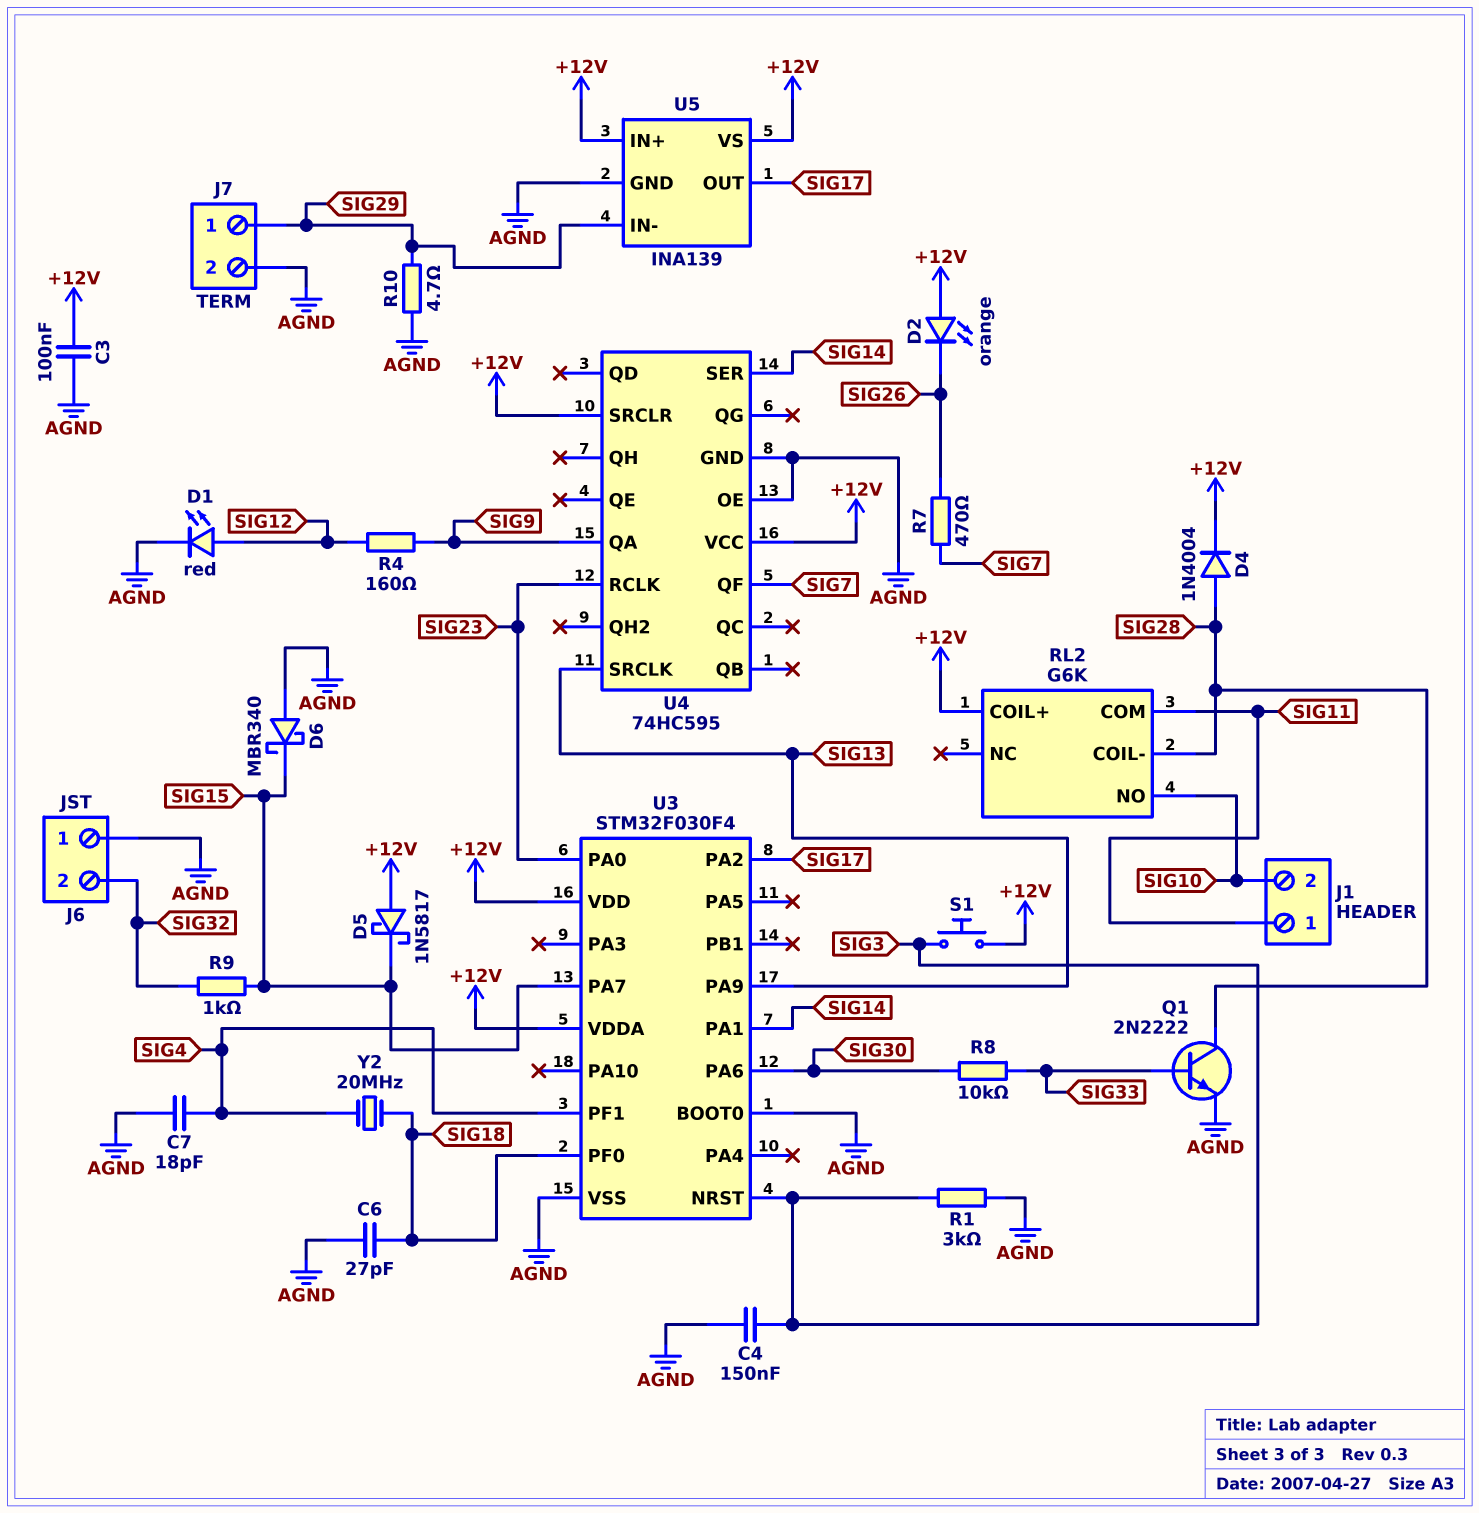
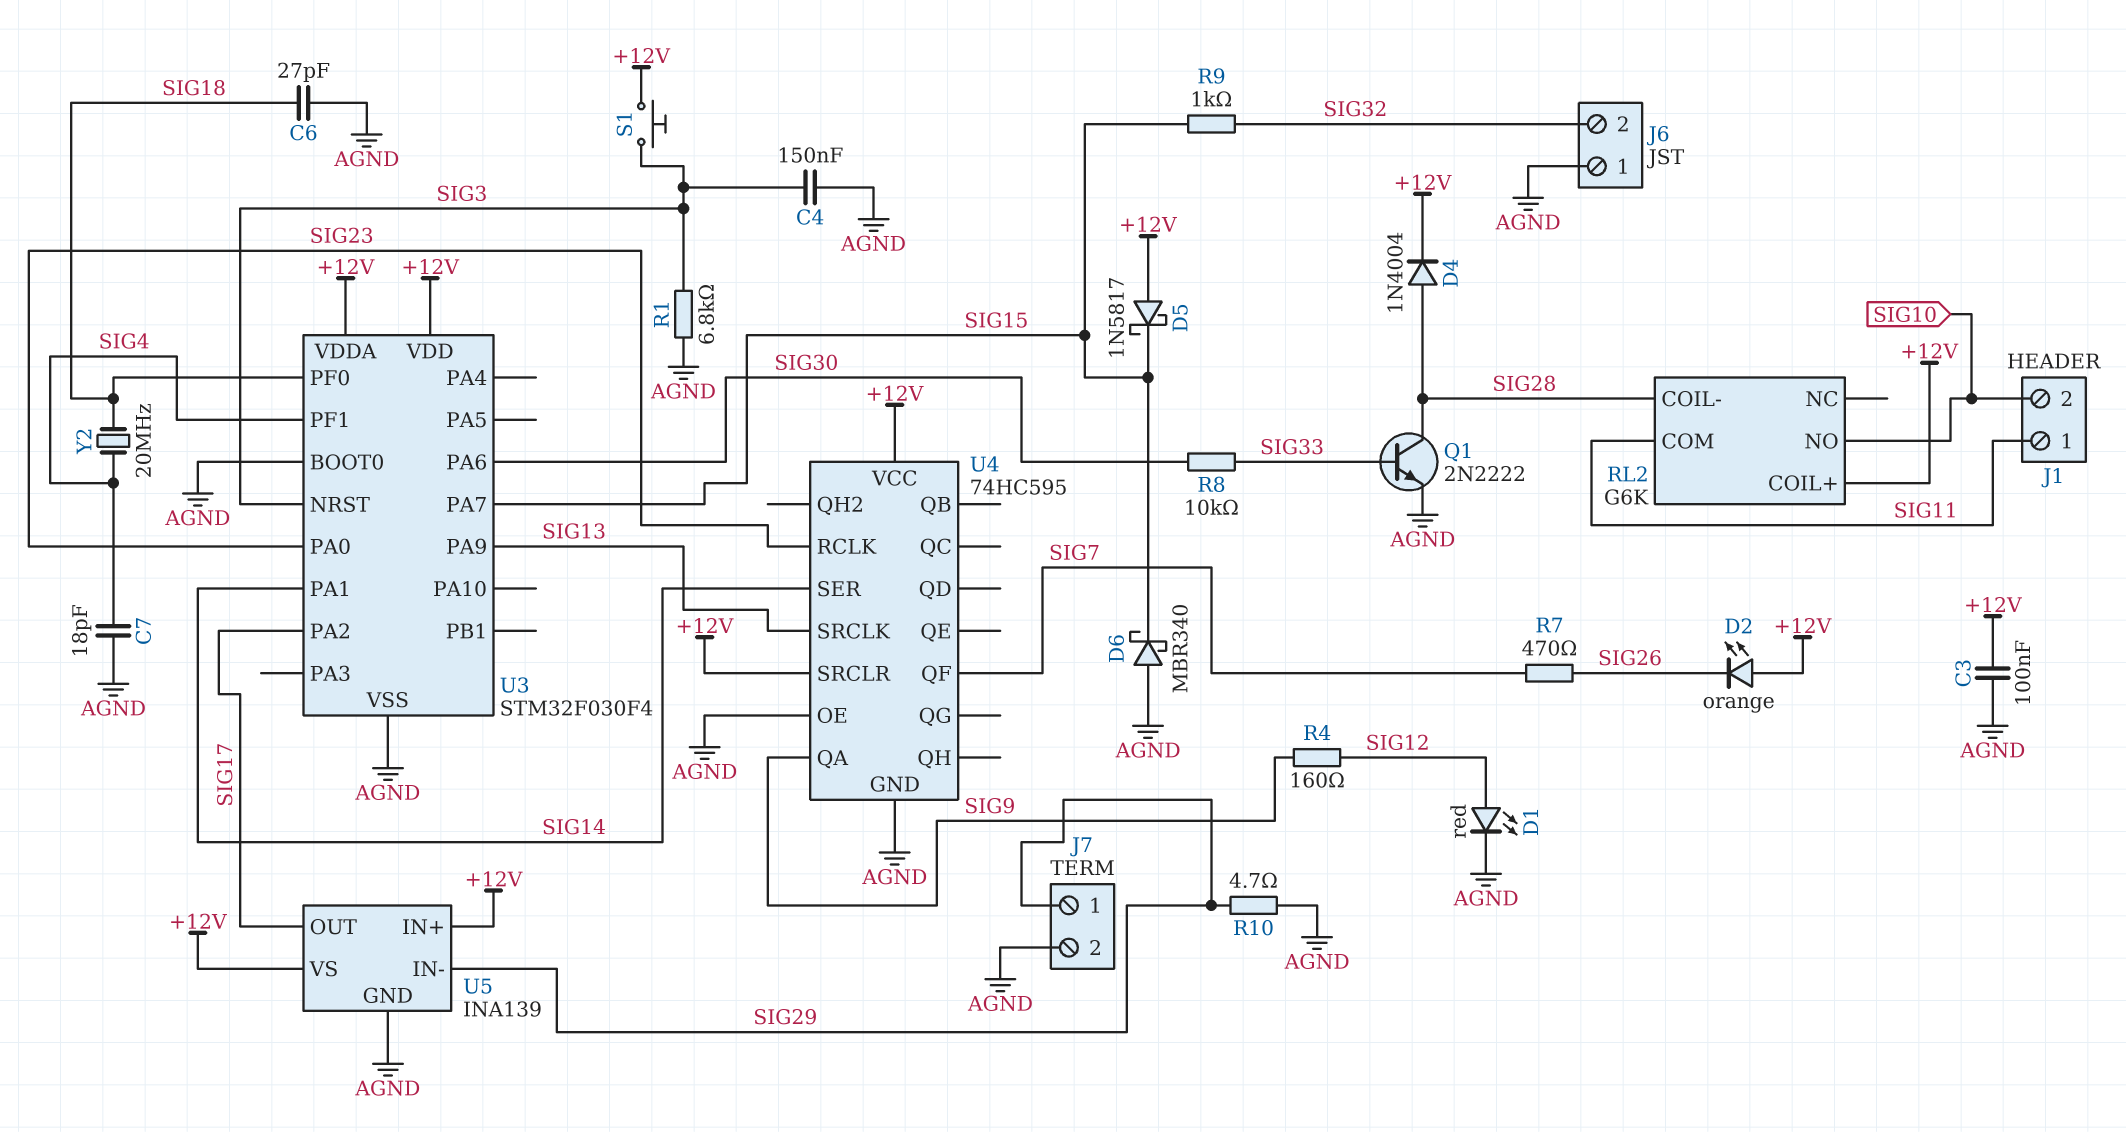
R1: 3k (AGND, SIG3) -> 6.8k (AGND, SIG3)

